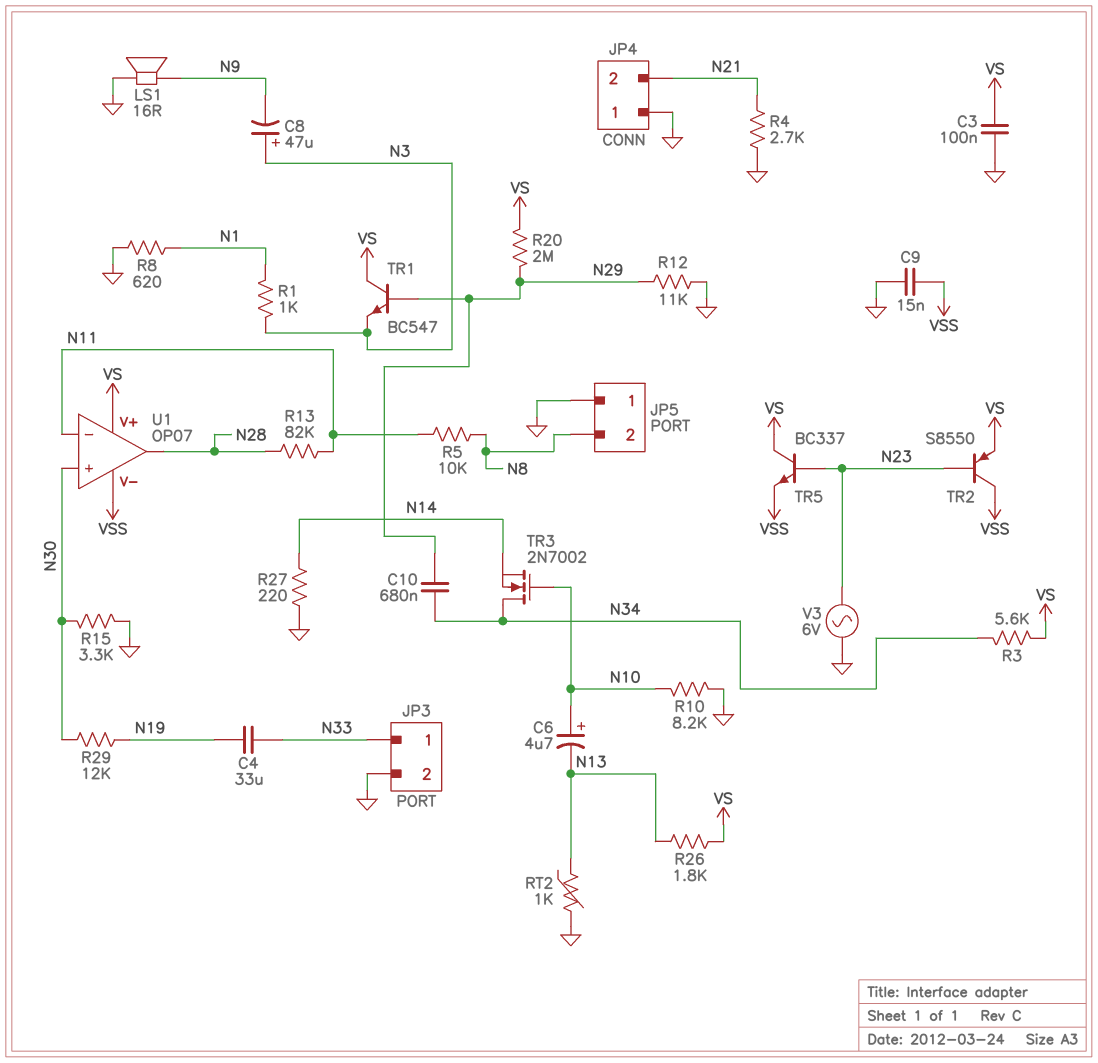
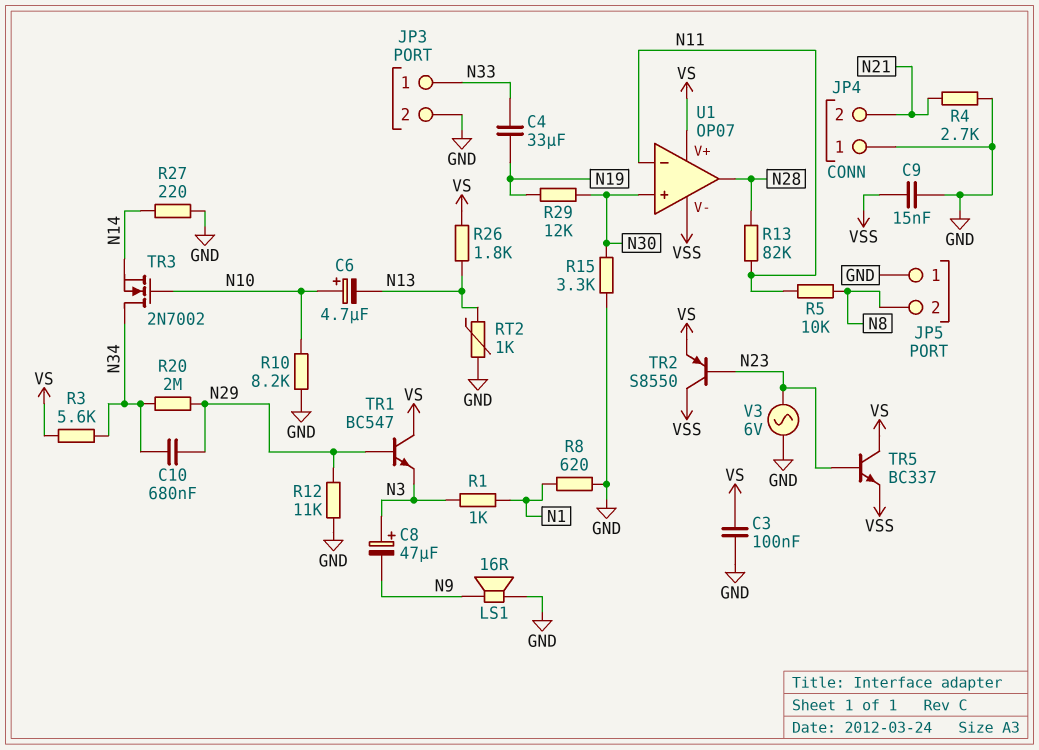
R20: 2M (N29, VS) -> 2M (N29, N34)

